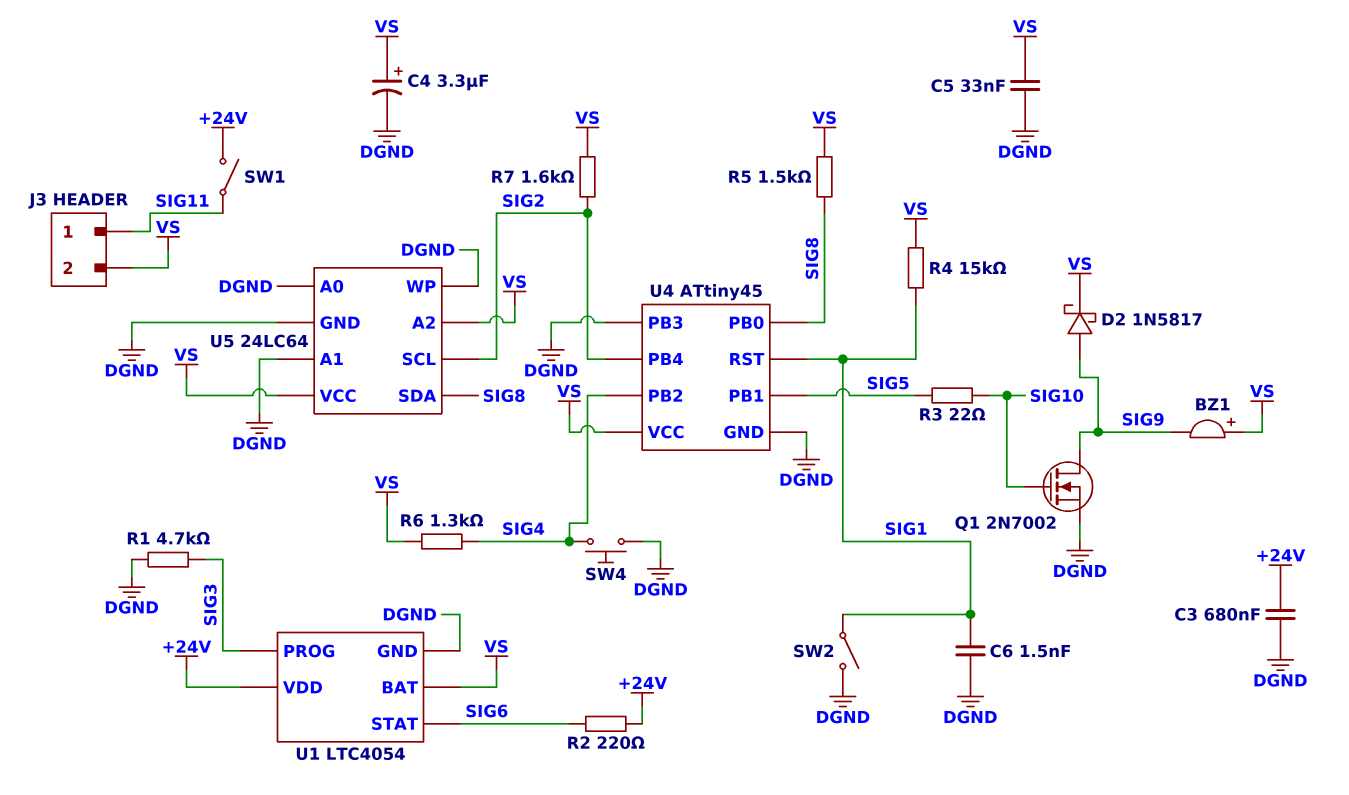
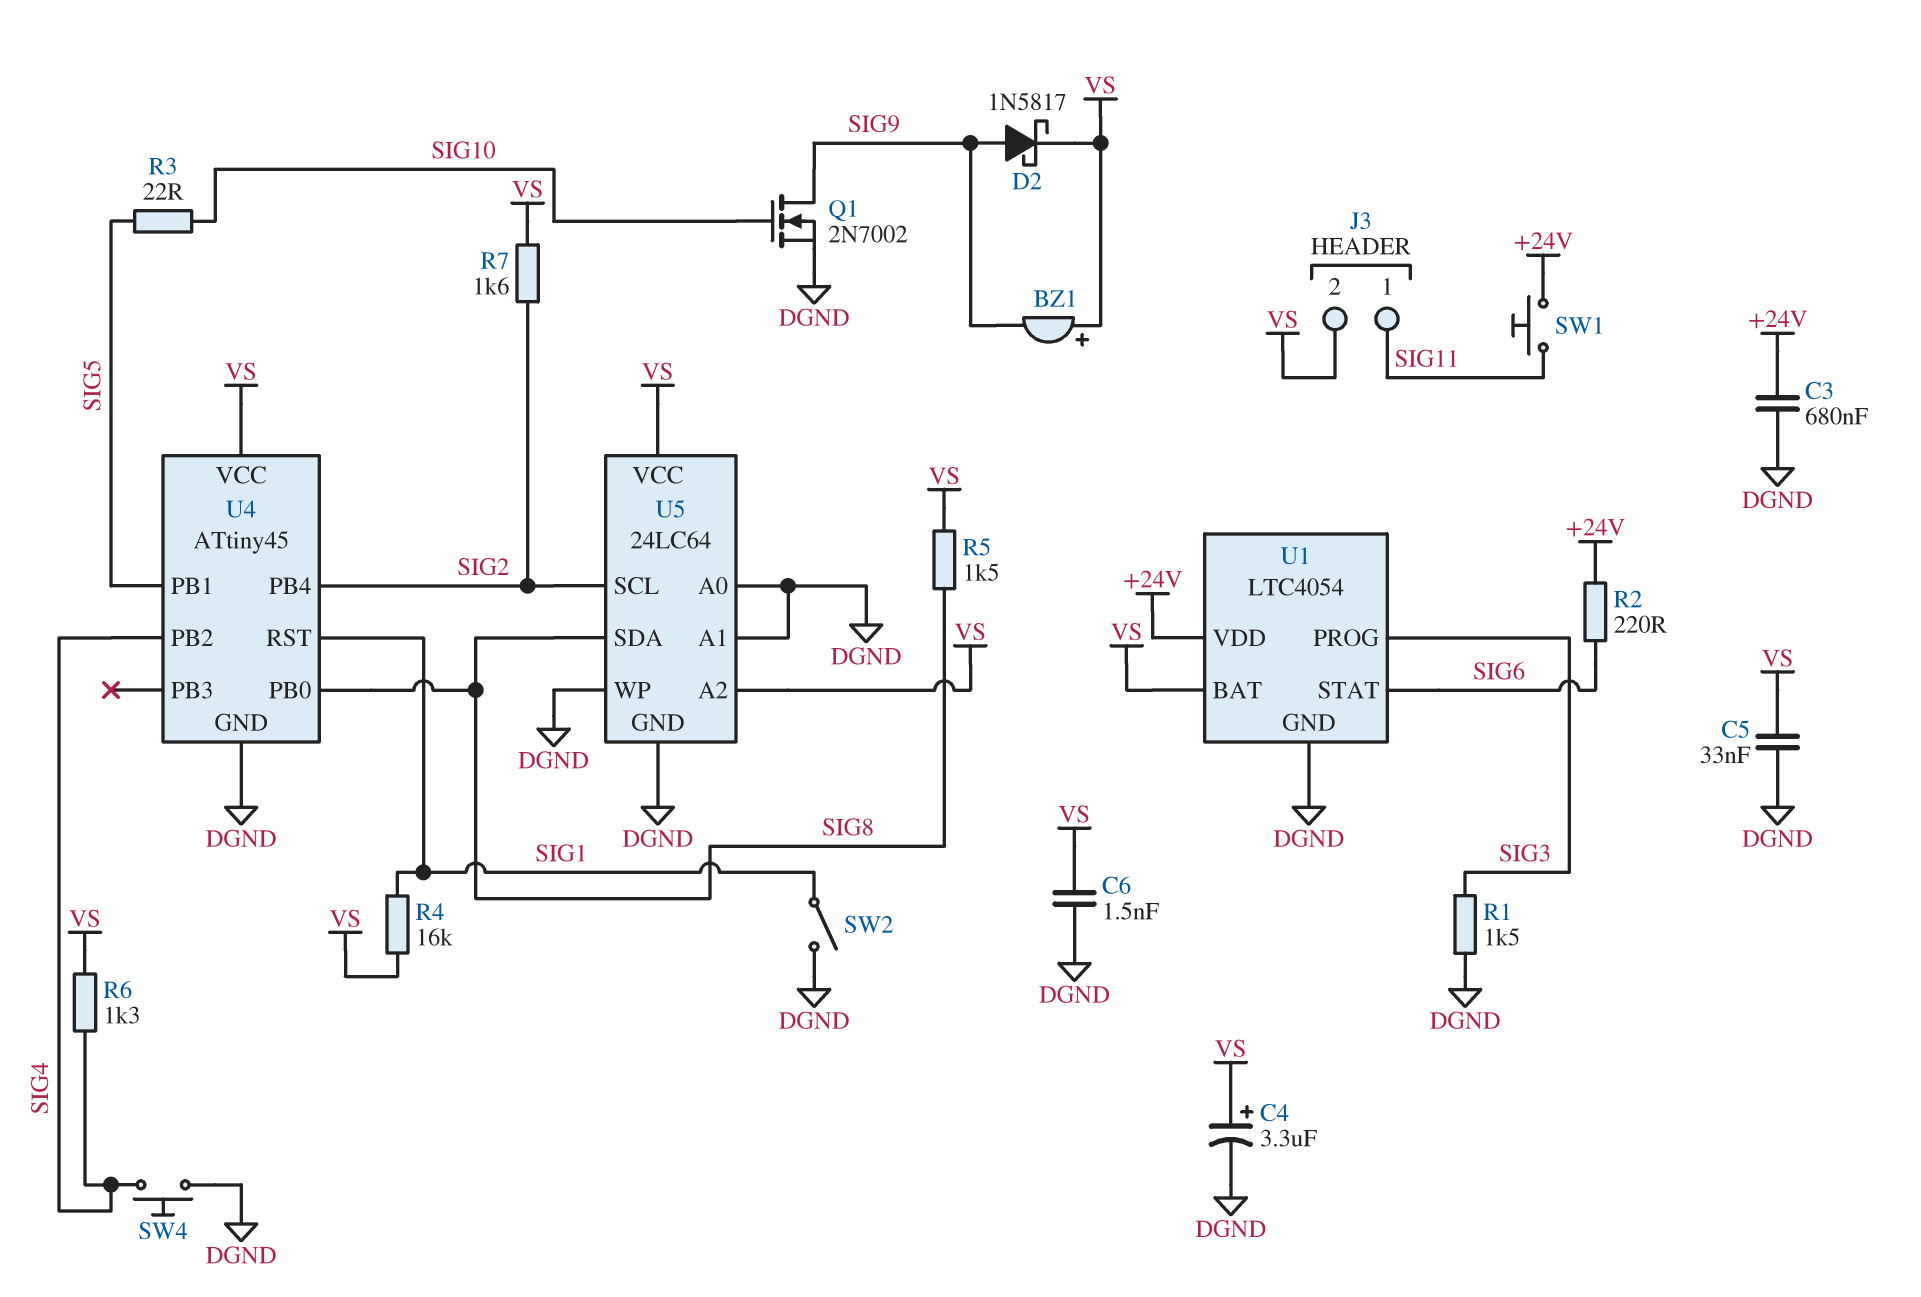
C6: 1.5nF (DGND, SIG1) -> 1.5nF (DGND, VS)
R1: 4.7k (DGND, SIG3) -> 1.5k (DGND, SIG3)
R4: 15k (SIG1, VS) -> 16k (SIG1, VS)
SW1: switch (+24V, SIG11) -> button (+24V, SIG11)
U4 pin PB3: DGND -> none

